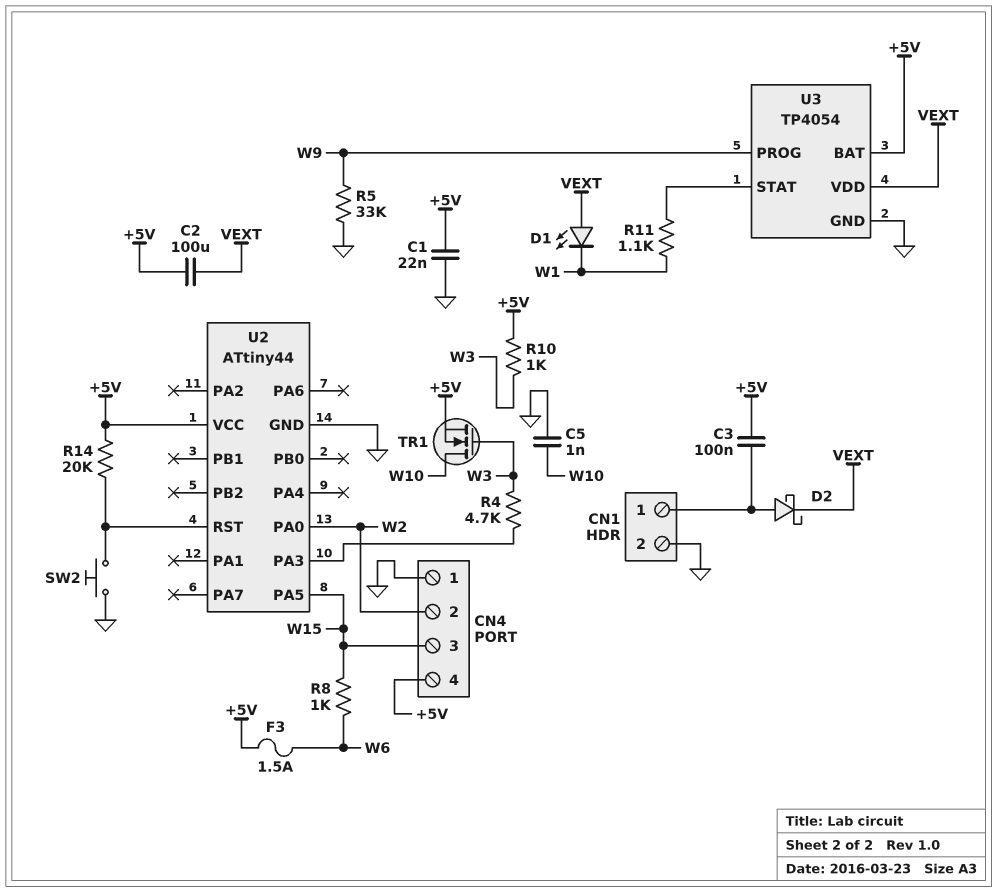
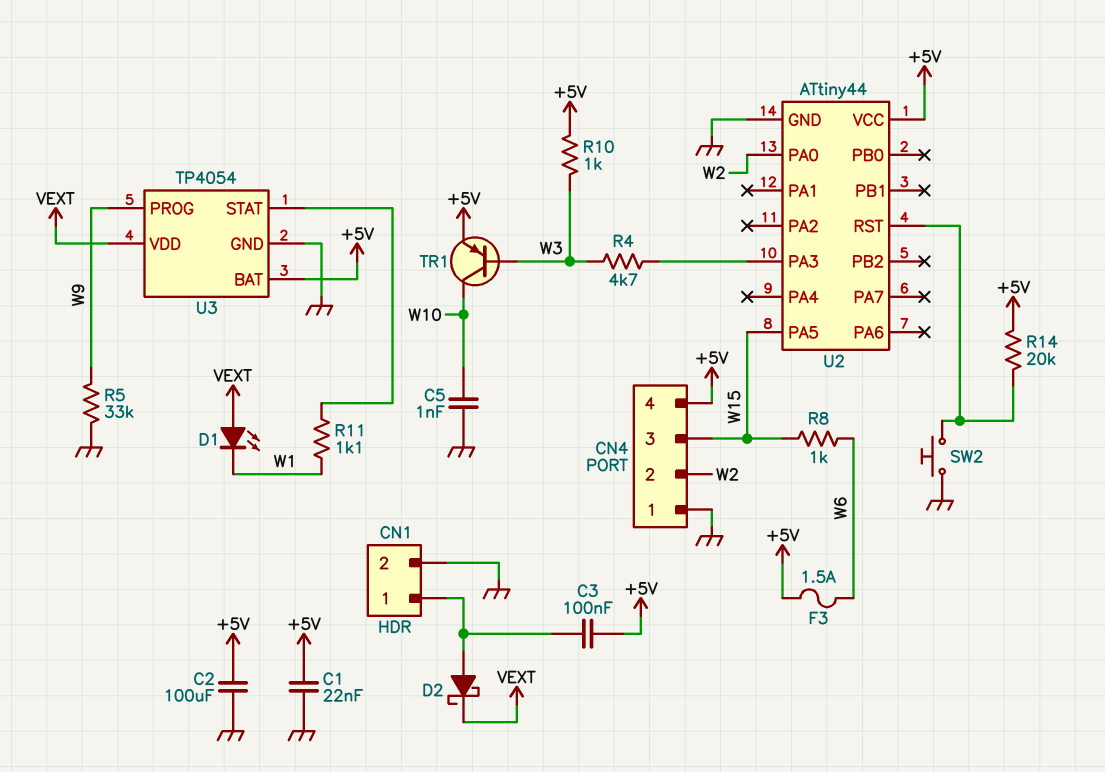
C2: 100uF (+5V, VEXT) -> 100uF (+5V, GND)
TR1: NMOS (G W3, D W10, S +5V) -> PNP (B W3, C W10, E +5V)

